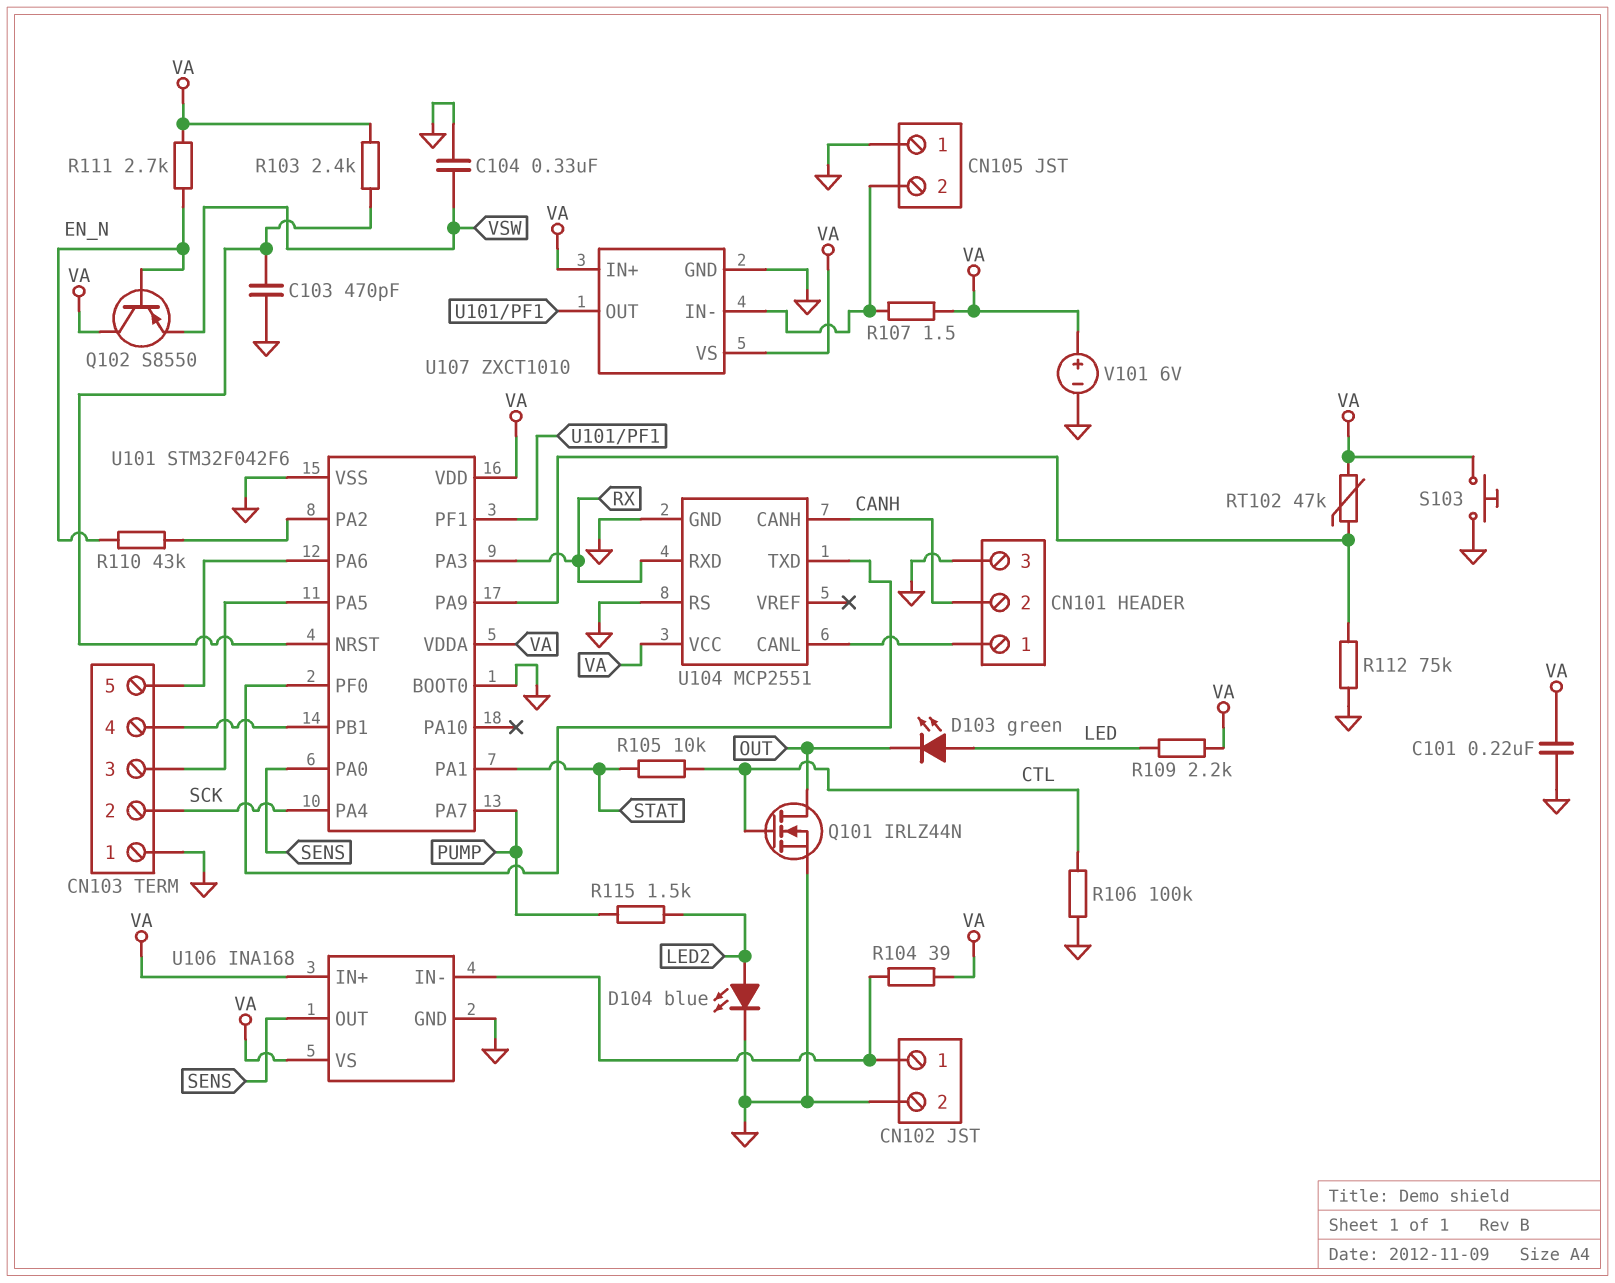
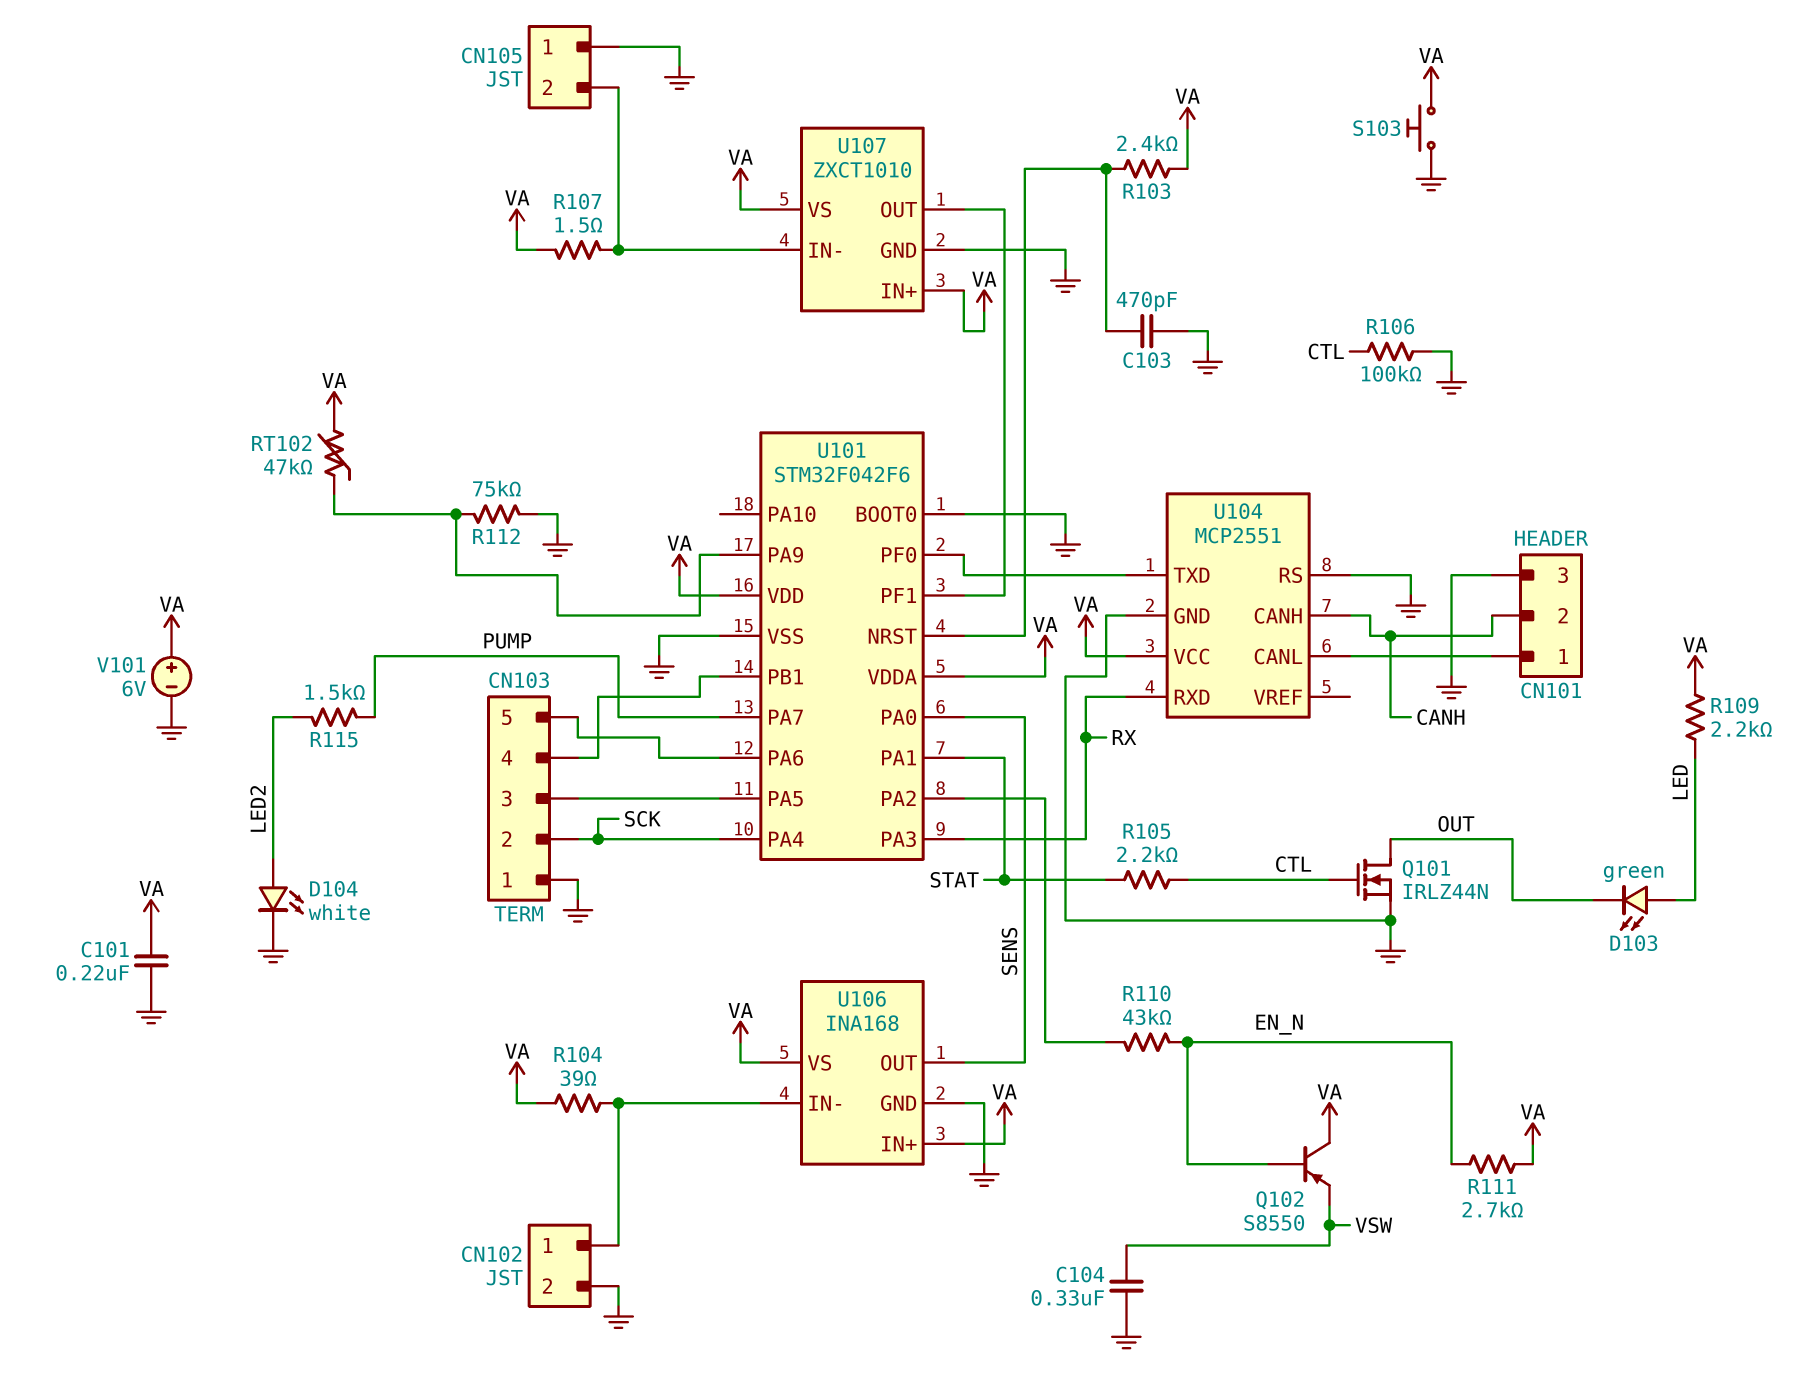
D104: LED blue (A LED2, K GND) -> LED white (A LED2, K GND)
R105: 10k (CTL, STAT) -> 2.2k (CTL, STAT)

